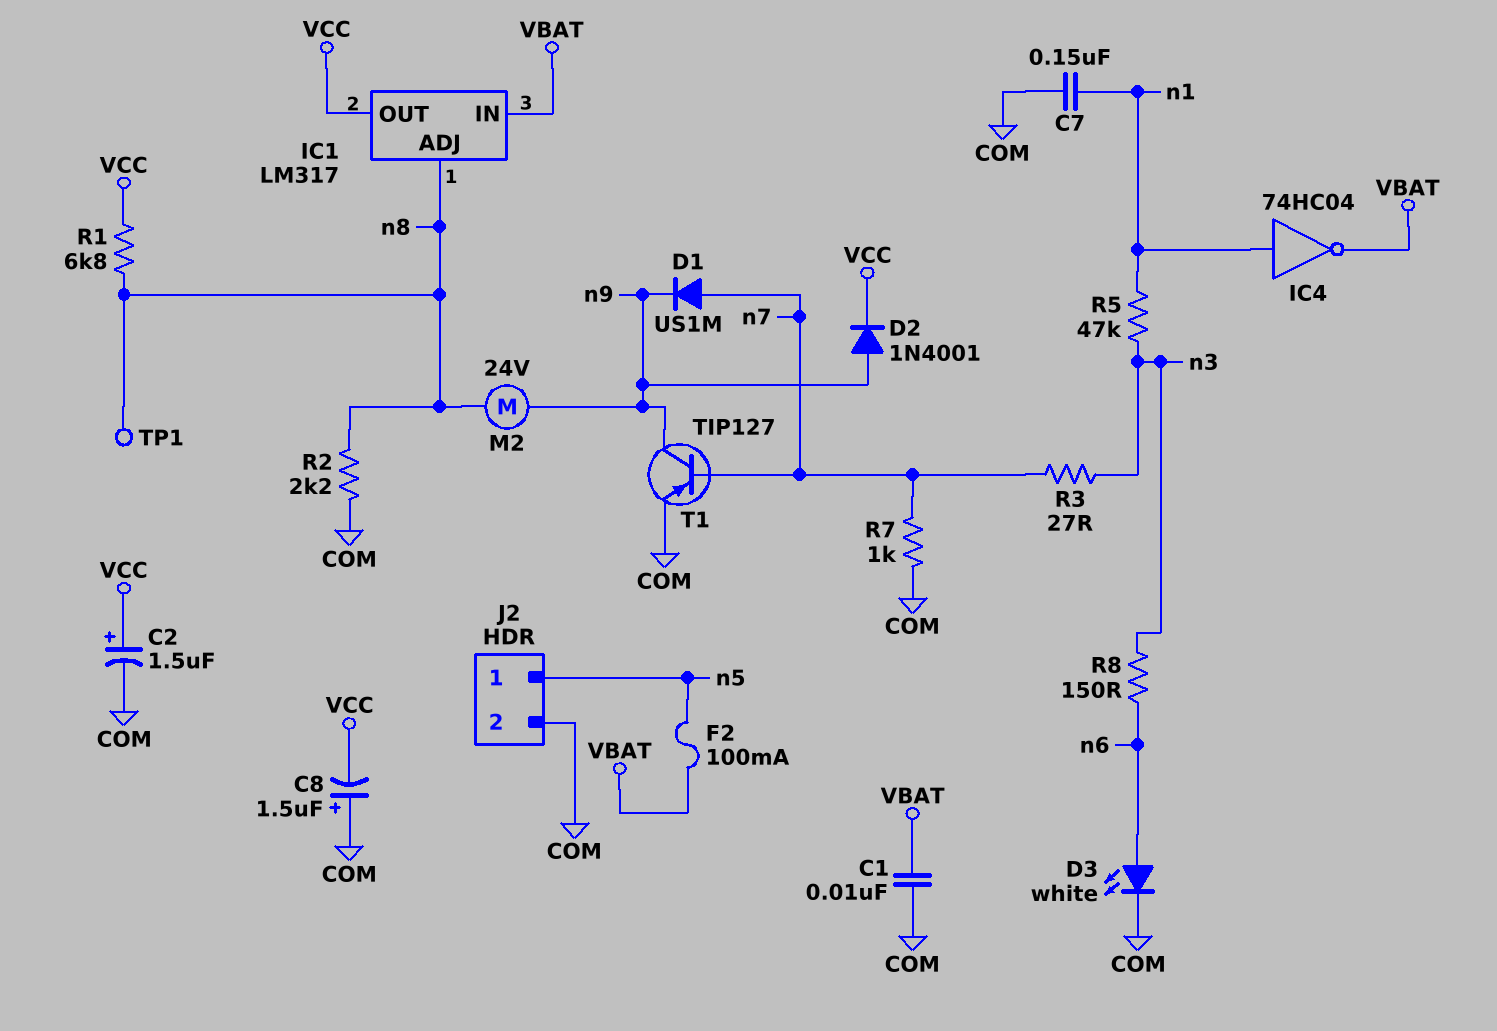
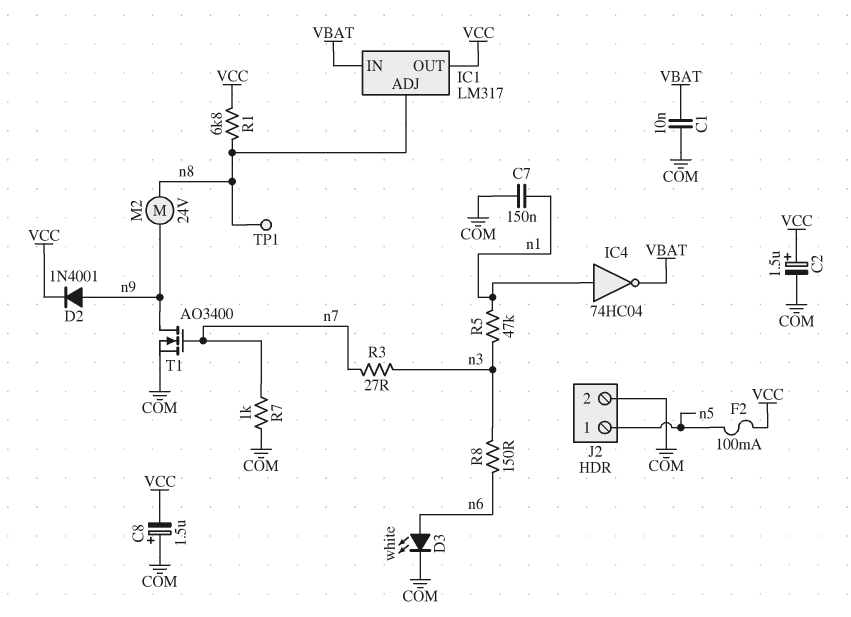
D1: diode US1M (A n7, K n9) -> none
F2: 100mA (VBAT, n5) -> 100mA (VCC, n5)
R2: 2.2k (COM, n8) -> none
T1: PNP TIP127 (B n7, C n9, E COM) -> NMOS AO3400 (G n7, D n9, S COM)

